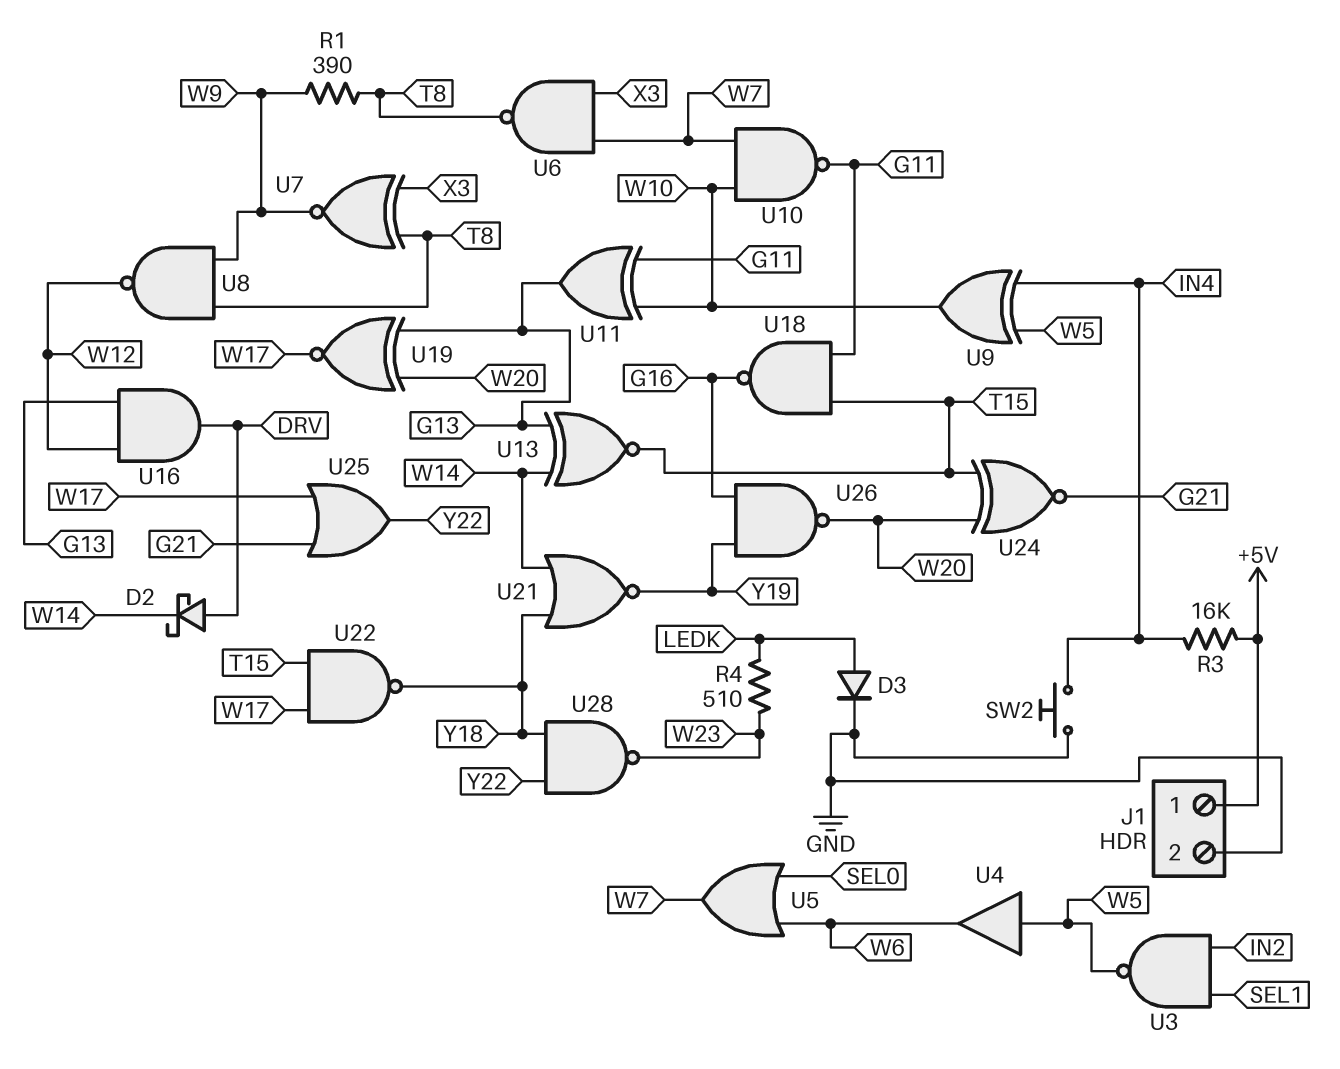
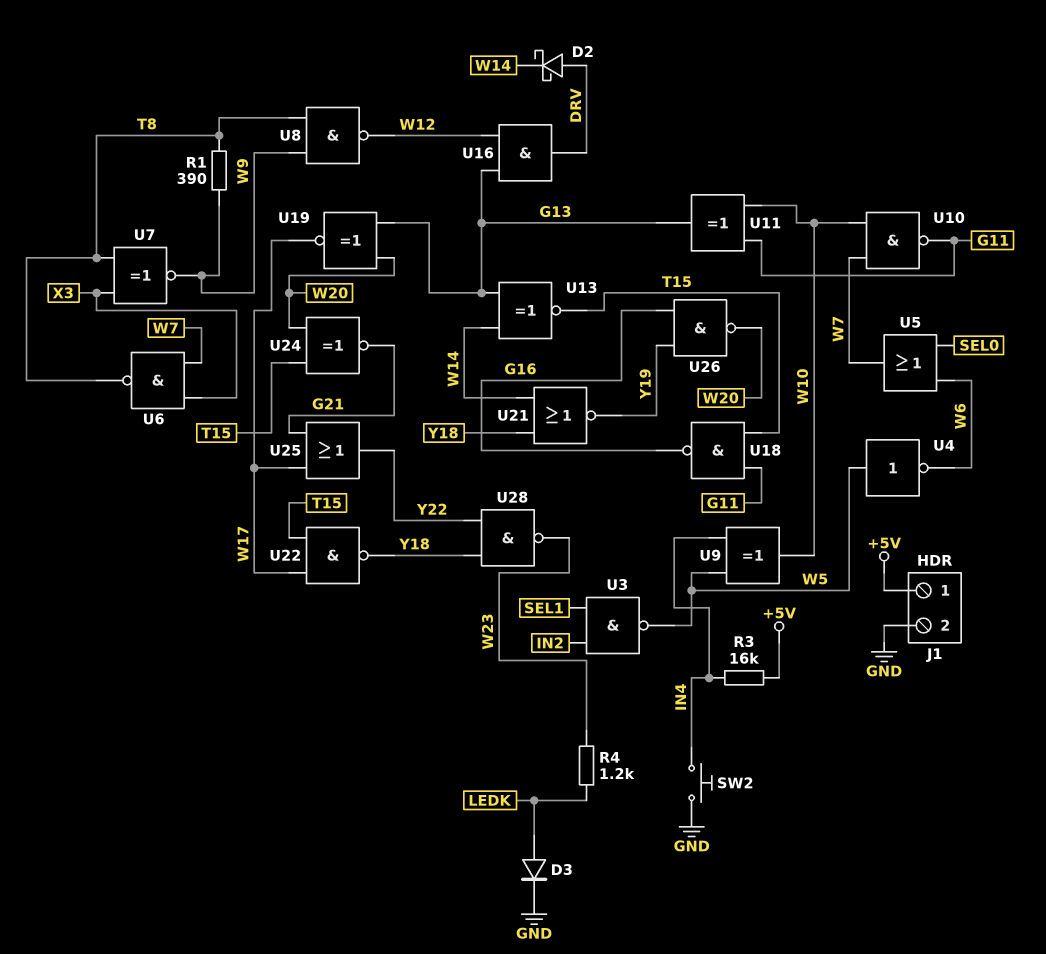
R4: 510 (LEDK, W23) -> 1.2k (LEDK, W23)
U4: buffer (in W5, out W6) -> NOT (in W5, out W6)

